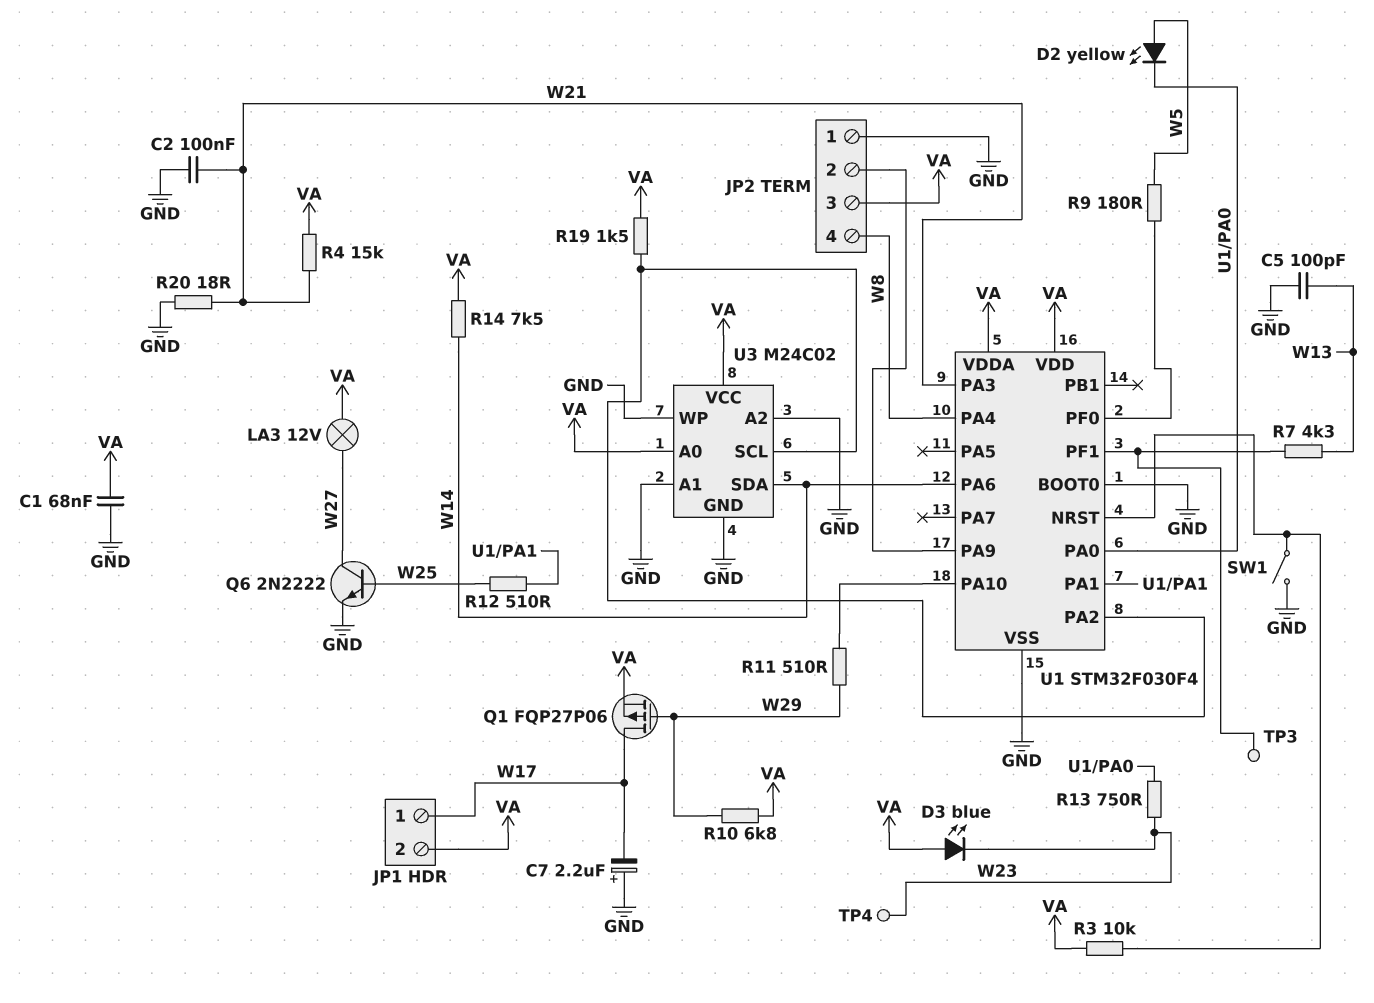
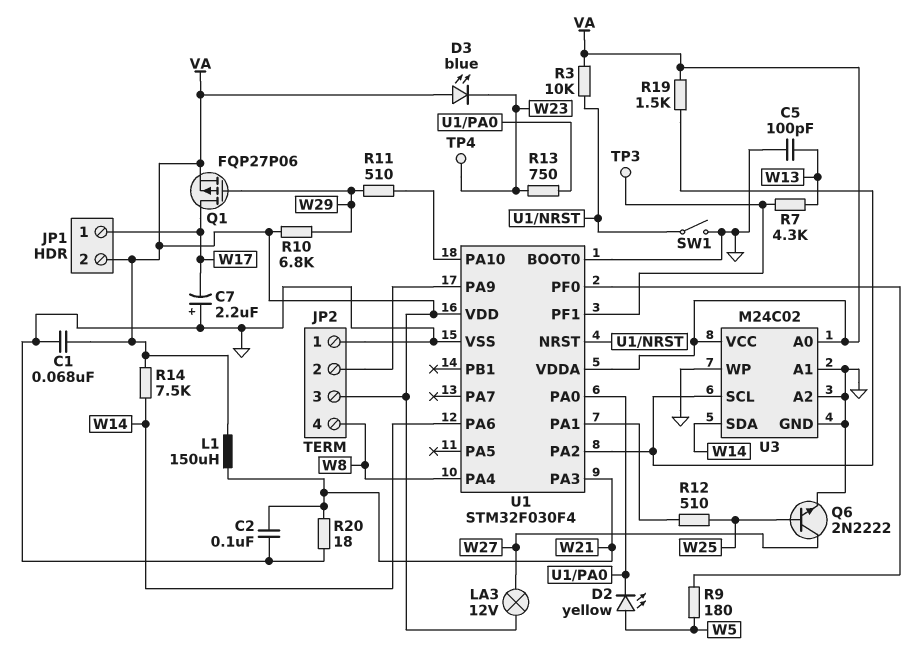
L1: none -> 150uH (VA, W21)
R4: 15k (VA, W21) -> none

